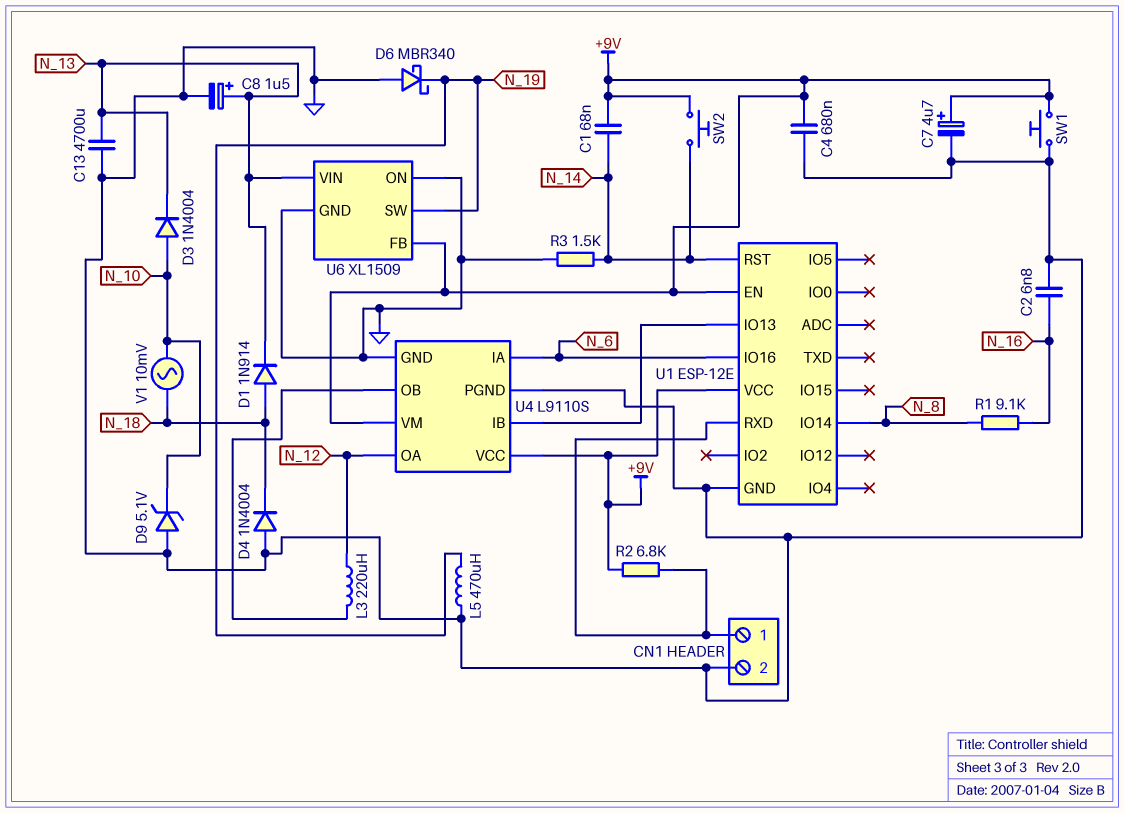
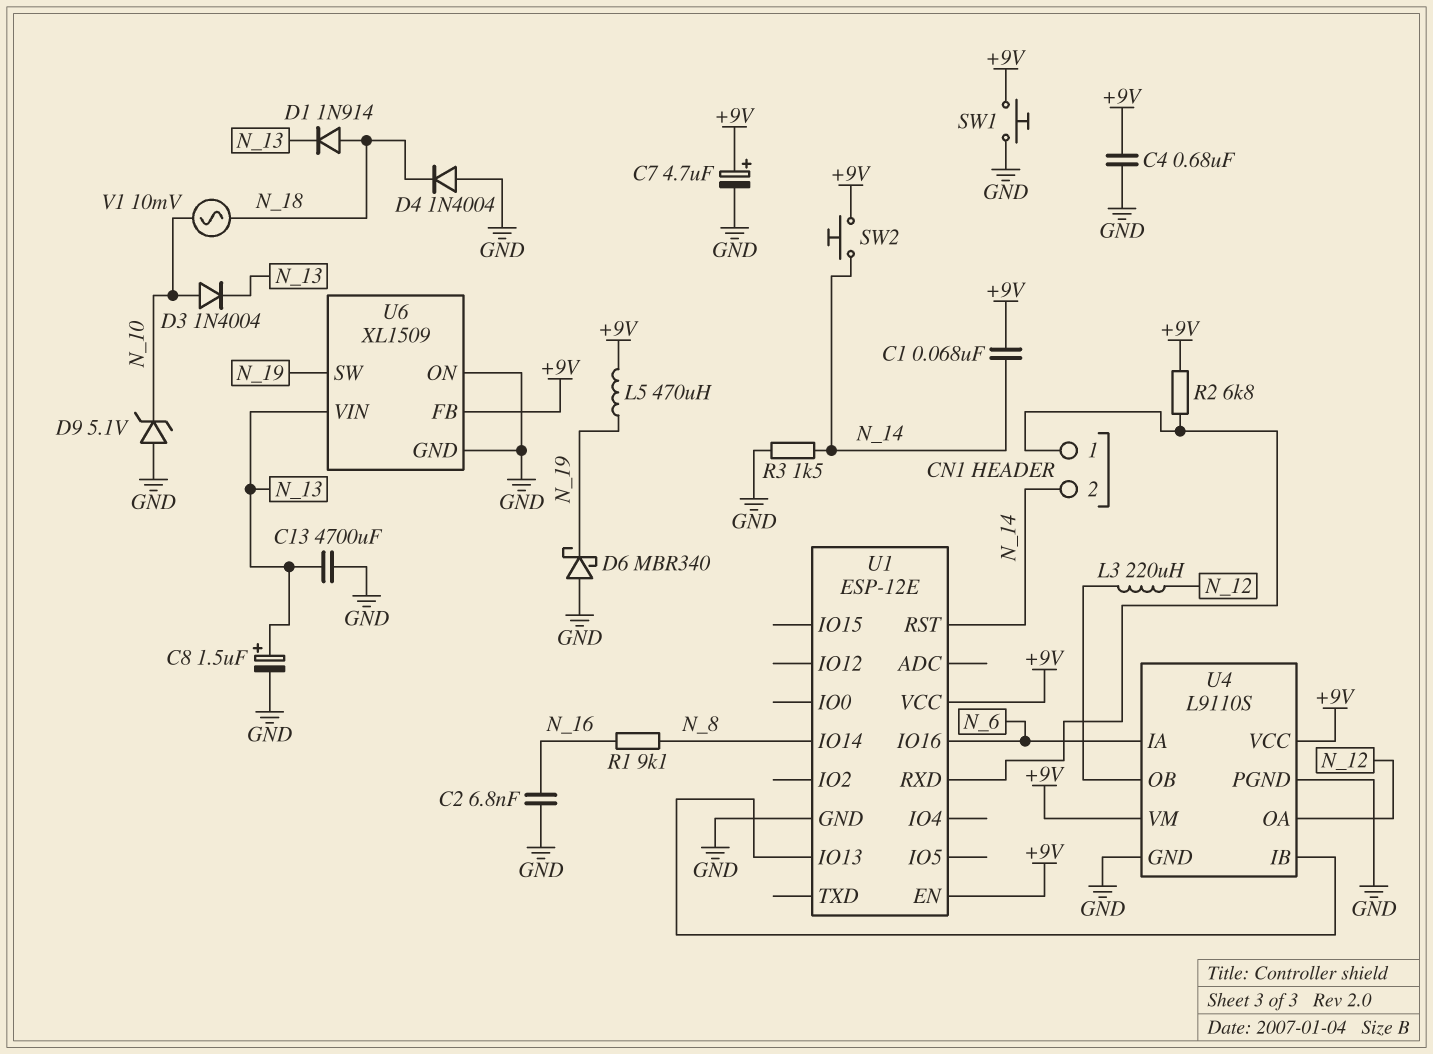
CN1 pin 2: GND -> N_14
L5: 470uH (GND, N_19) -> 470uH (+9V, N_19)

